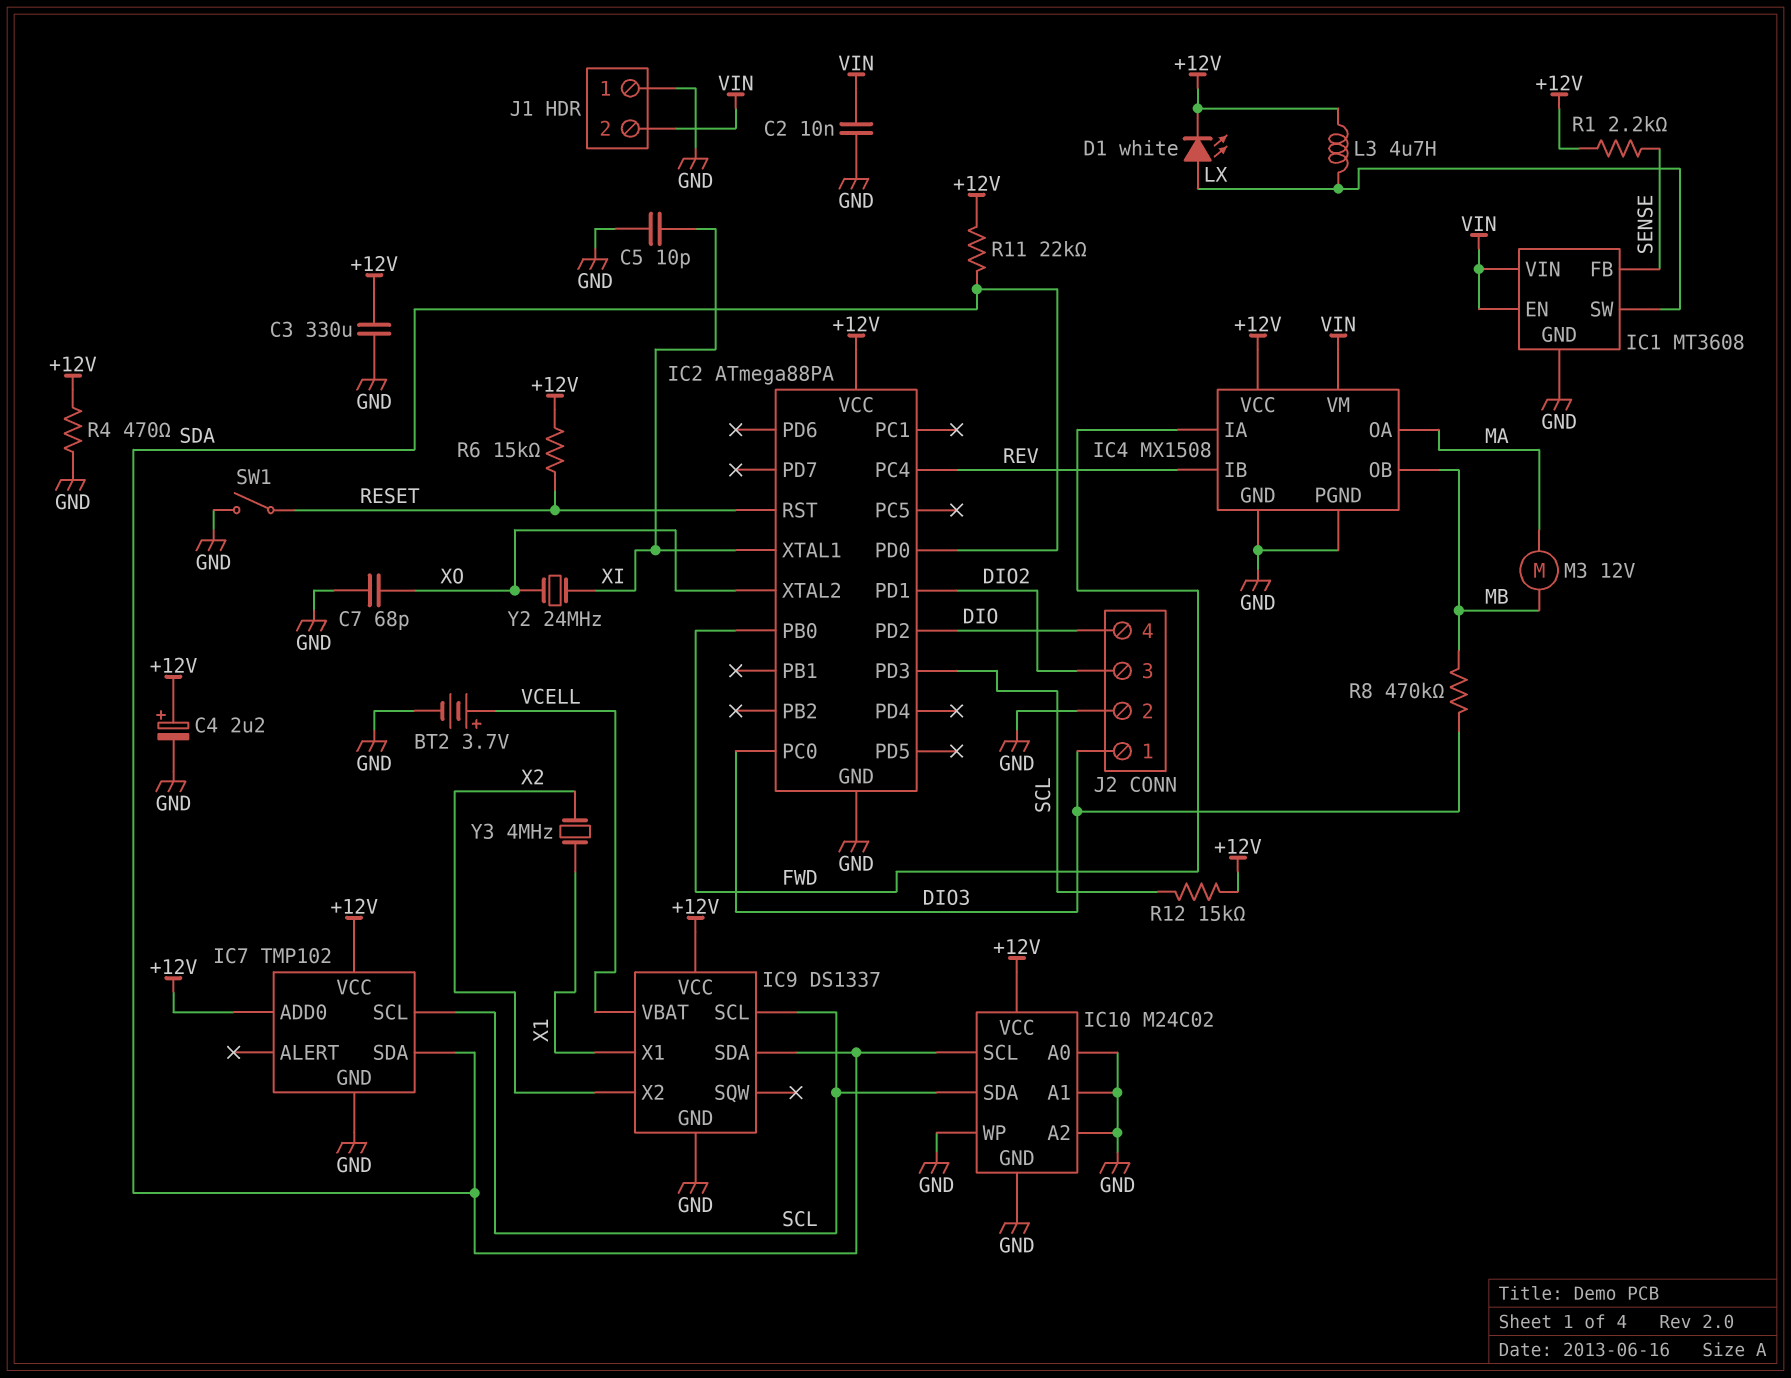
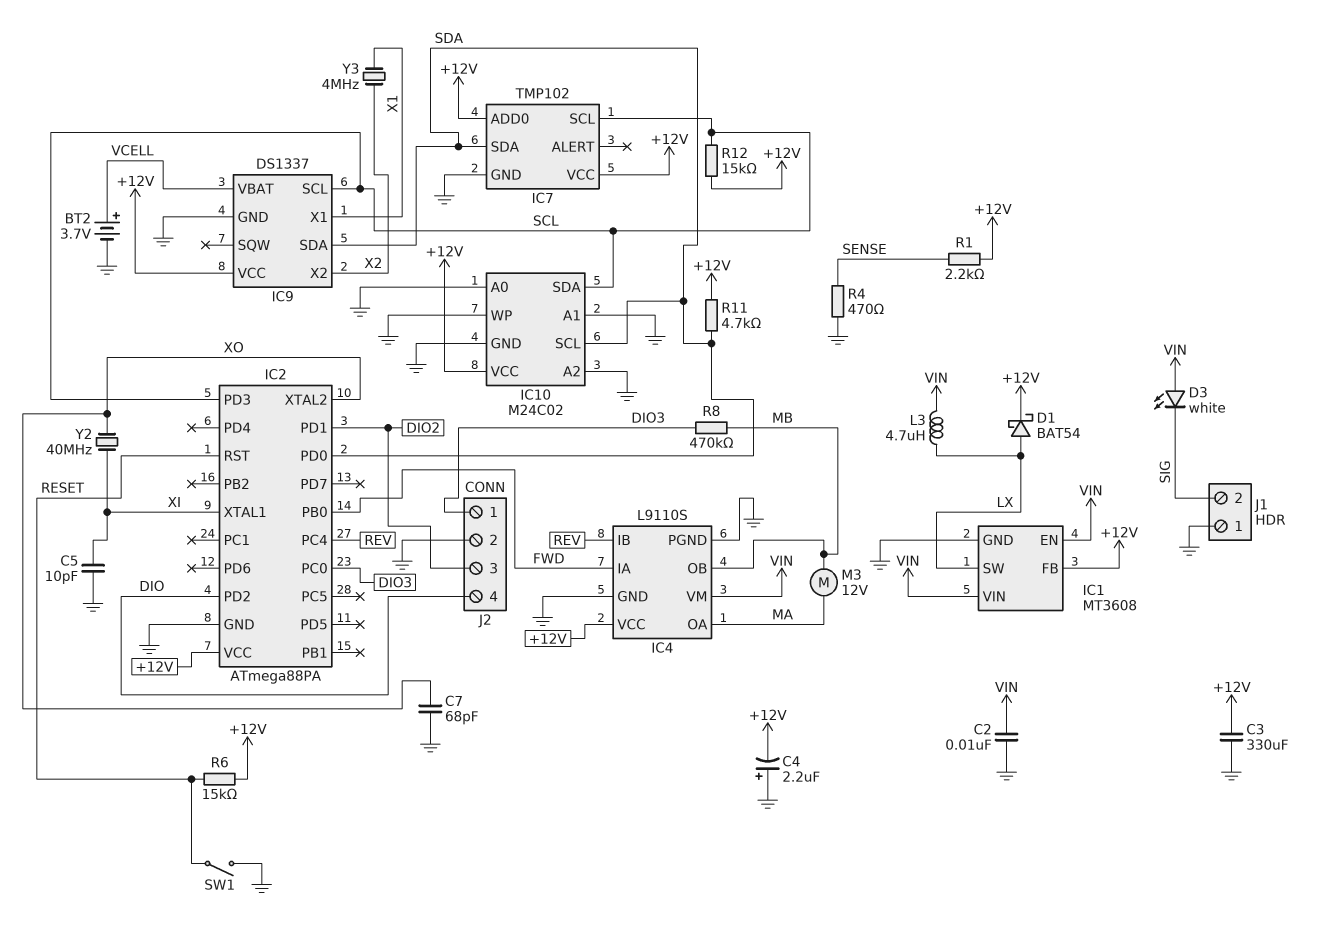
C4: 2.2uF (plus +12V, minus GND) -> 2.2uF (plus GND, minus +12V)
D1: LED white (A LX, K +12V) -> schottky BAT54 (A LX, K +12V)
D3: none -> LED white (A VIN, K SIG)
IC1 pin FB: SENSE -> +12V
IC4: MX1508 -> L9110S
J1 pin 2: VIN -> SIG
L3: 4.7uH (+12V, LX) -> 4.7uH (LX, VIN)
R4: 470 (+12V, GND) -> 470 (GND, SENSE)
R11: 22k (+12V, SDA) -> 4.7k (+12V, SDA)
Y2: 24MHz (XI, XO) -> 40MHz (XI, XO)

